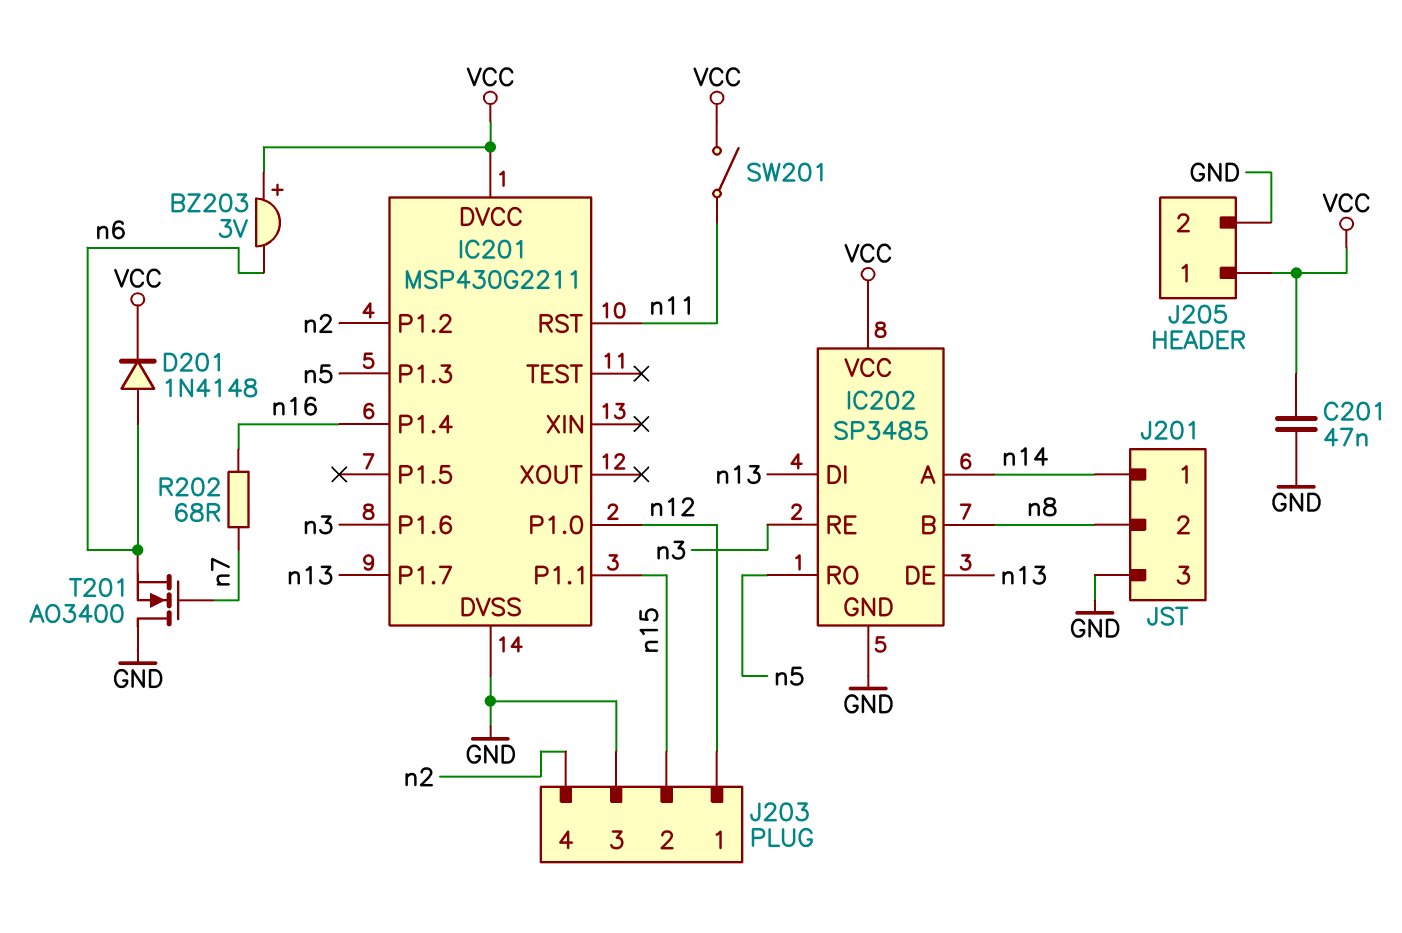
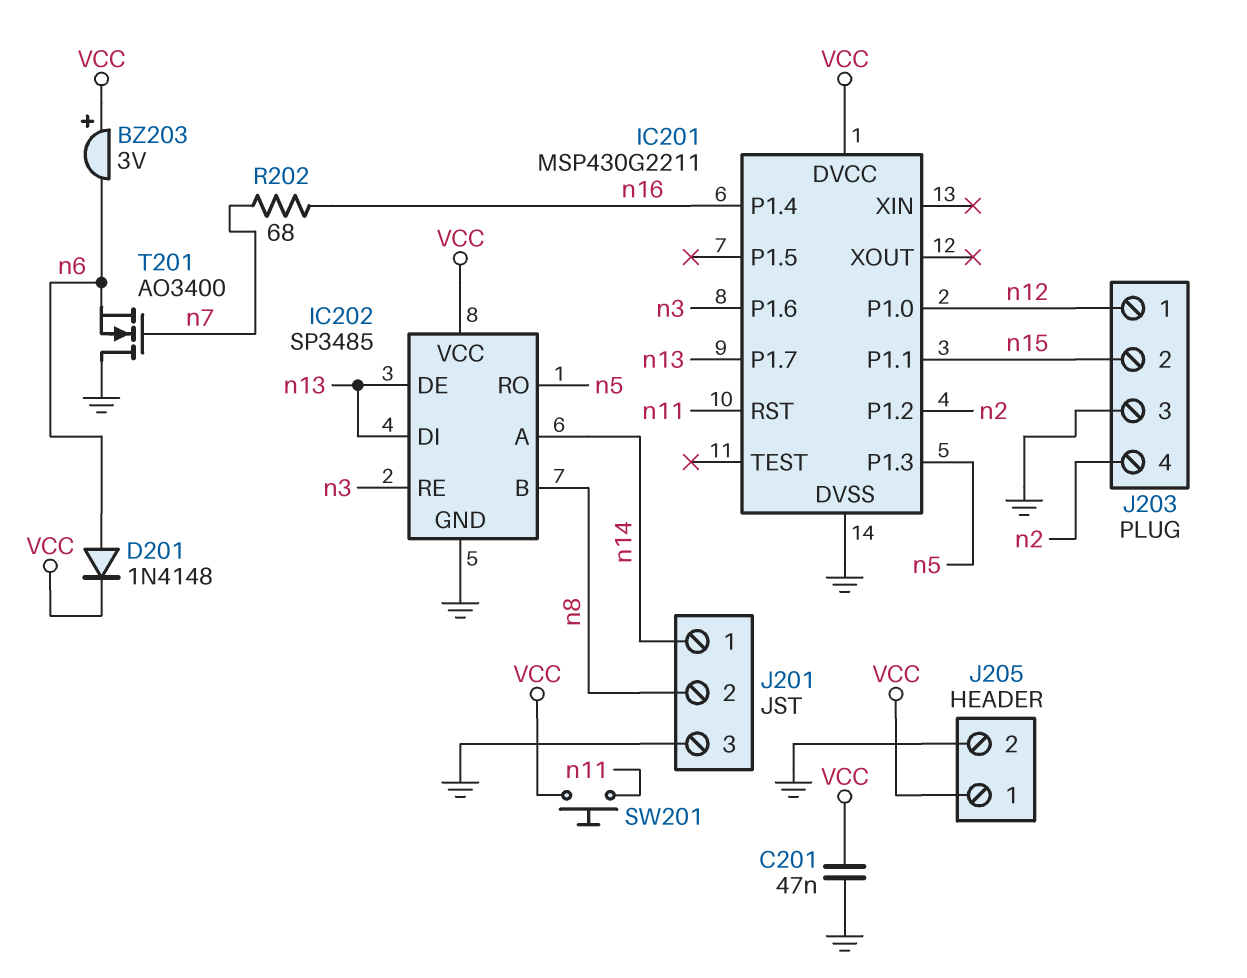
SW201: switch (VCC, n11) -> button (VCC, n11)

